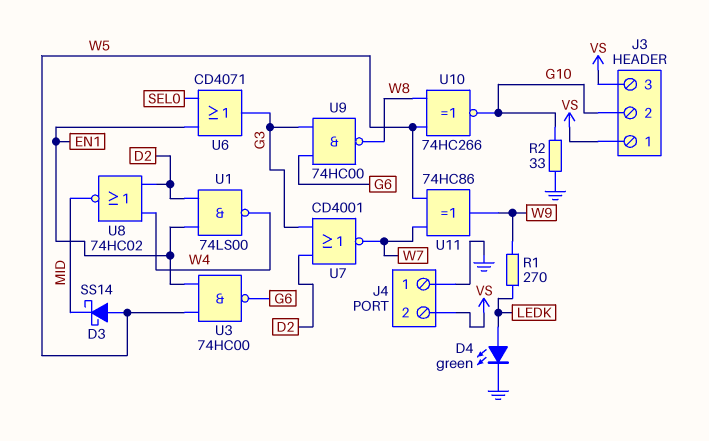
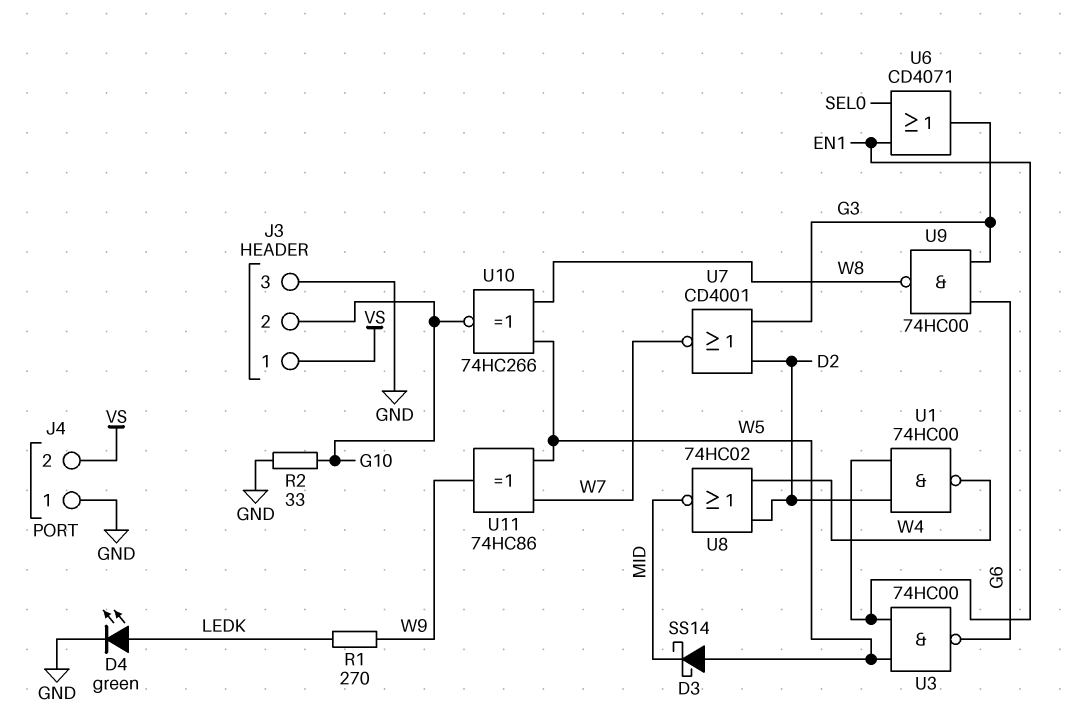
J3 pin 3: VS -> GND
U1: NAND 74LS00 (in D2, in EN1, out W4) -> NAND 74HC00 (in D2, in EN1, out W4)

